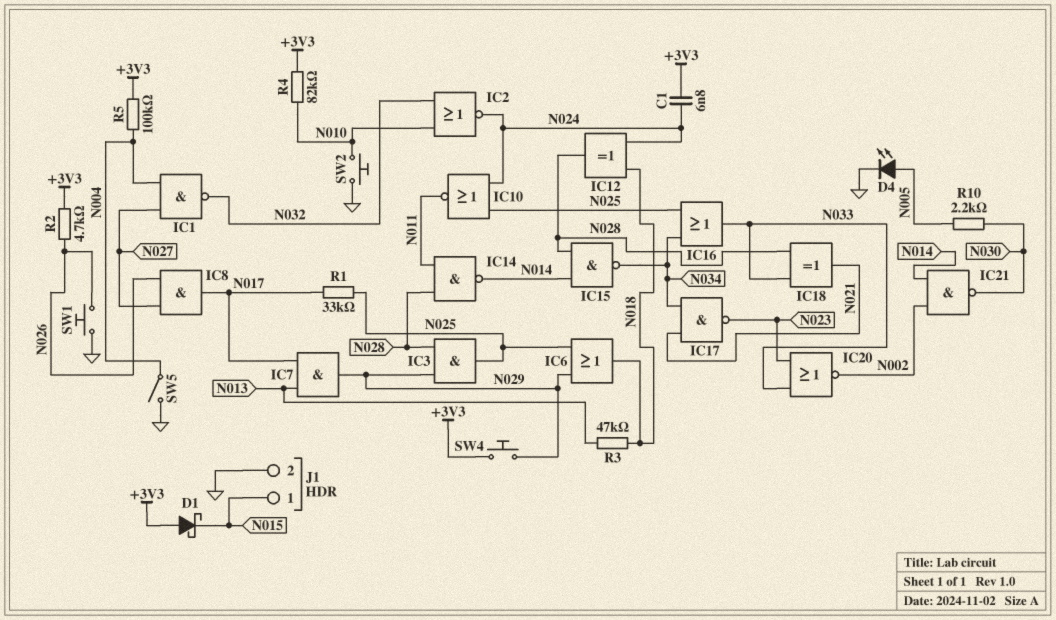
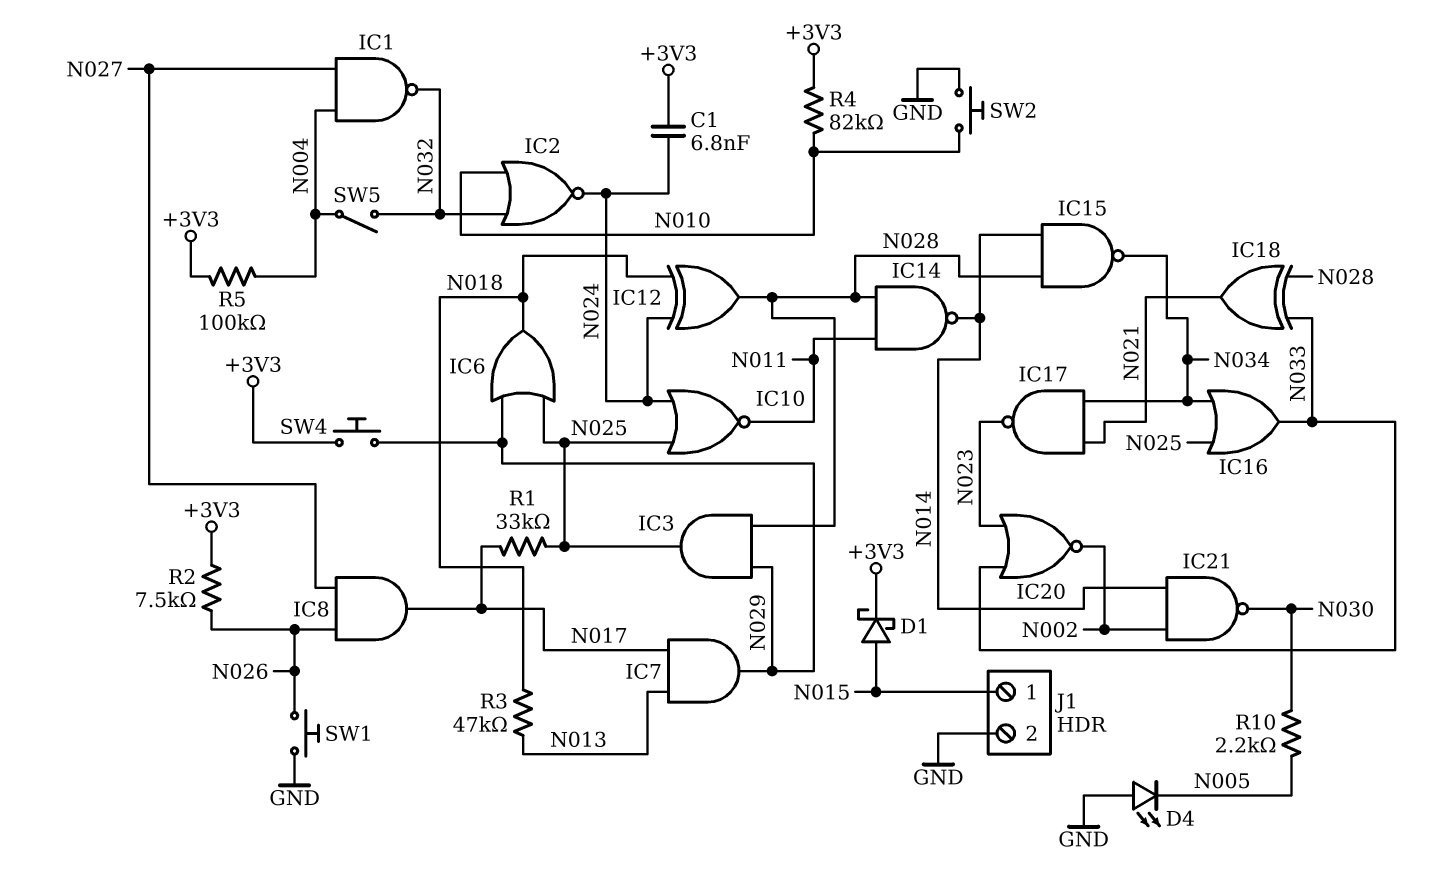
D1: schottky (A +3V3, K N015) -> schottky (A N015, K +3V3)
D4: LED (A N005, K GND) -> LED (A GND, K N005)
R2: 4.7k (+3V3, N026) -> 7.5k (+3V3, N026)
SW5: switch (GND, N004) -> switch (N004, N032)

